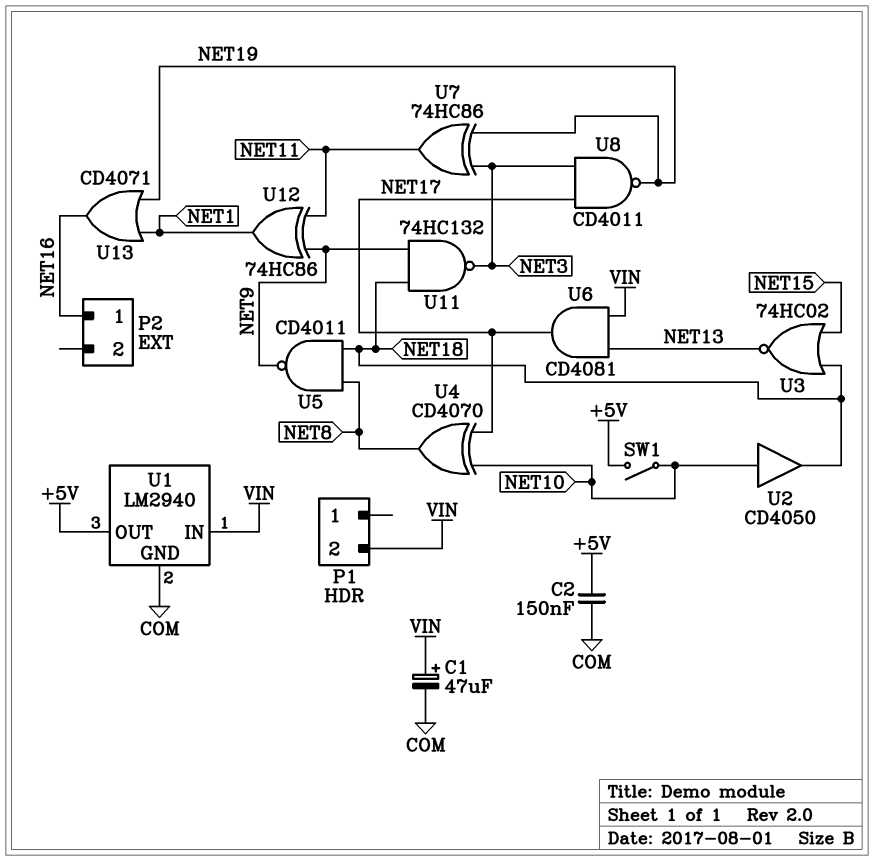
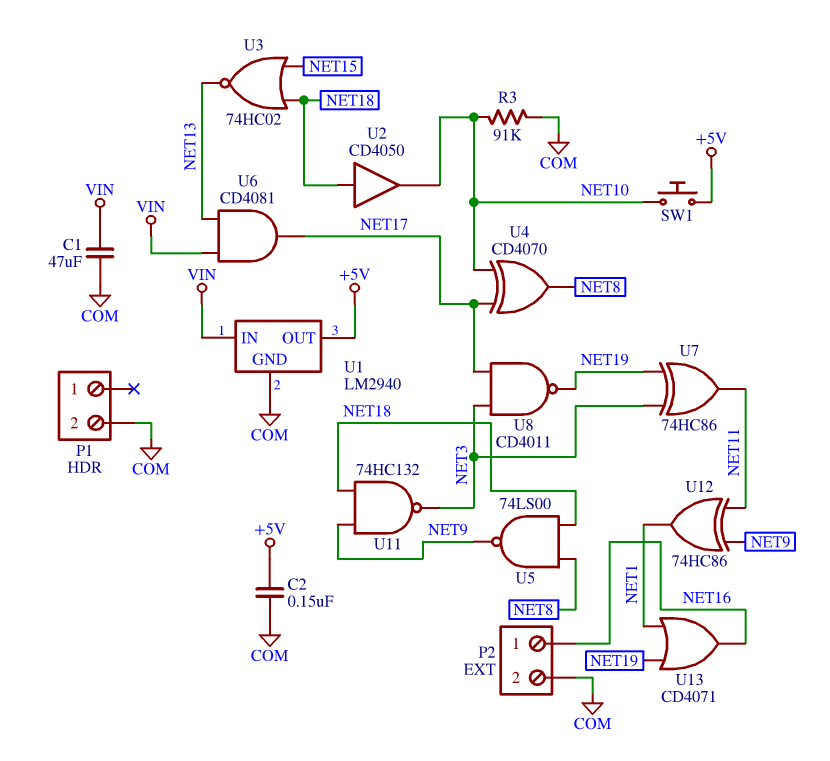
C1: 47uF (plus VIN, minus COM) -> 47uF (COM, VIN)
P1 pin 2: VIN -> COM
P2 pin 2: none -> COM
R3: none -> 91k (COM, NET10)
SW1: switch (+5V, NET10) -> button (+5V, NET10)
U2: buffer CD4050 (in NET10, out NET18) -> buffer CD4050 (in NET18, out NET10)
U5: NAND CD4011 (in NET8, in NET18, out NET9) -> NAND 74LS00 (in NET8, in NET18, out NET9)

